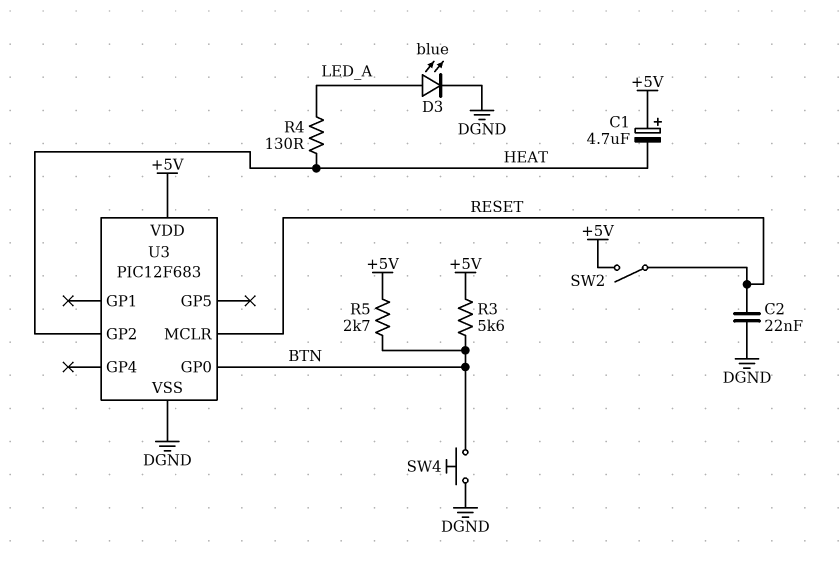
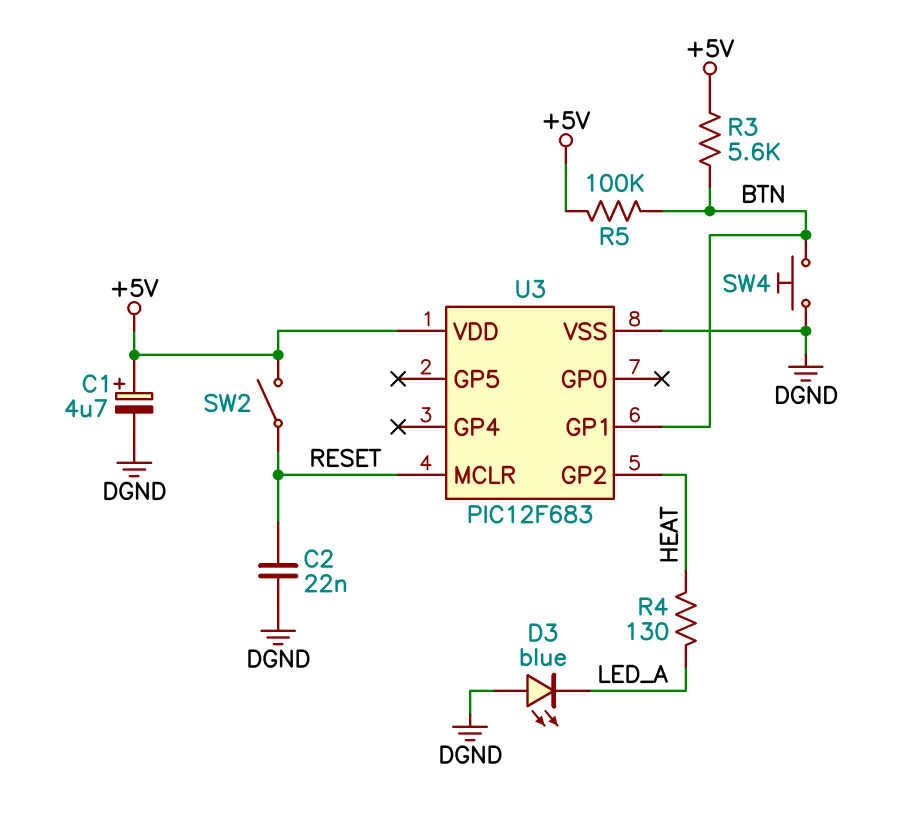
C1: 4.7uF (plus +5V, minus HEAT) -> 4.7uF (plus +5V, minus DGND)
D3: LED blue (A LED_A, K DGND) -> LED blue (A DGND, K LED_A)
R5: 2.7k (+5V, BTN) -> 100k (+5V, BTN)
U3 pin GP0: BTN -> none
U3 pin GP1: none -> BTN

